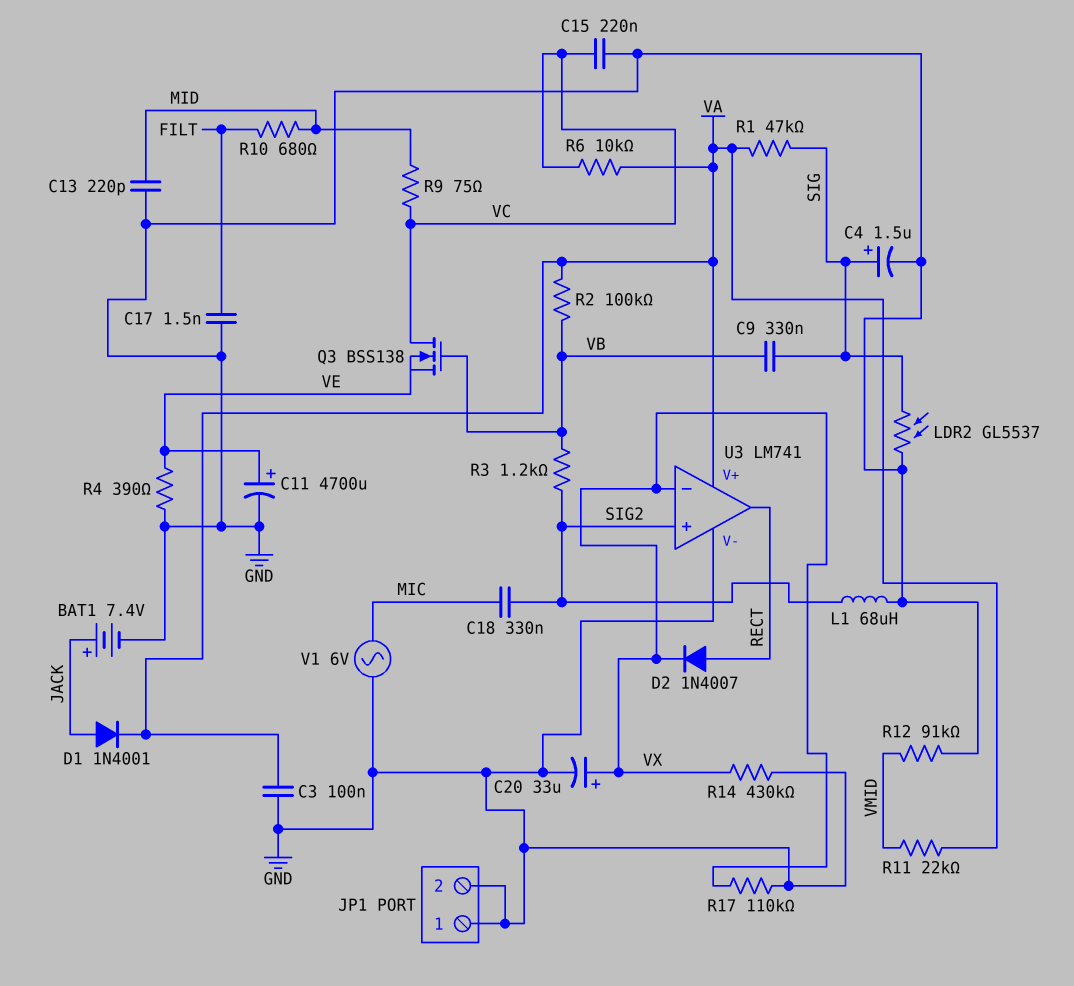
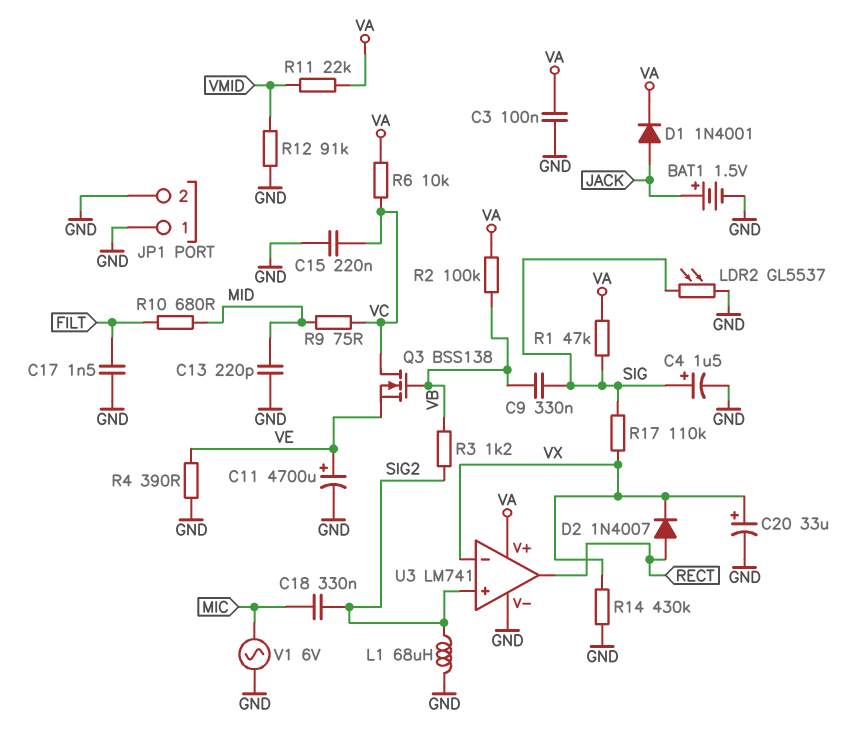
BAT1: 7.4V (plus JACK, minus GND) -> 1.5V (plus JACK, minus GND)
R17: 110k (GND, VX) -> 110k (SIG, VX)

